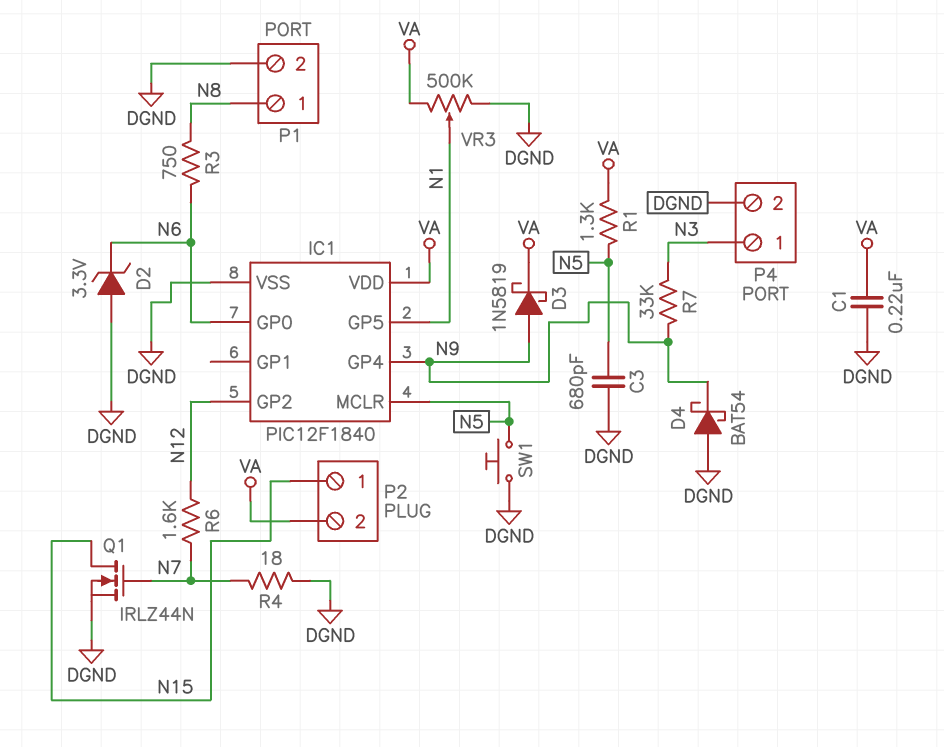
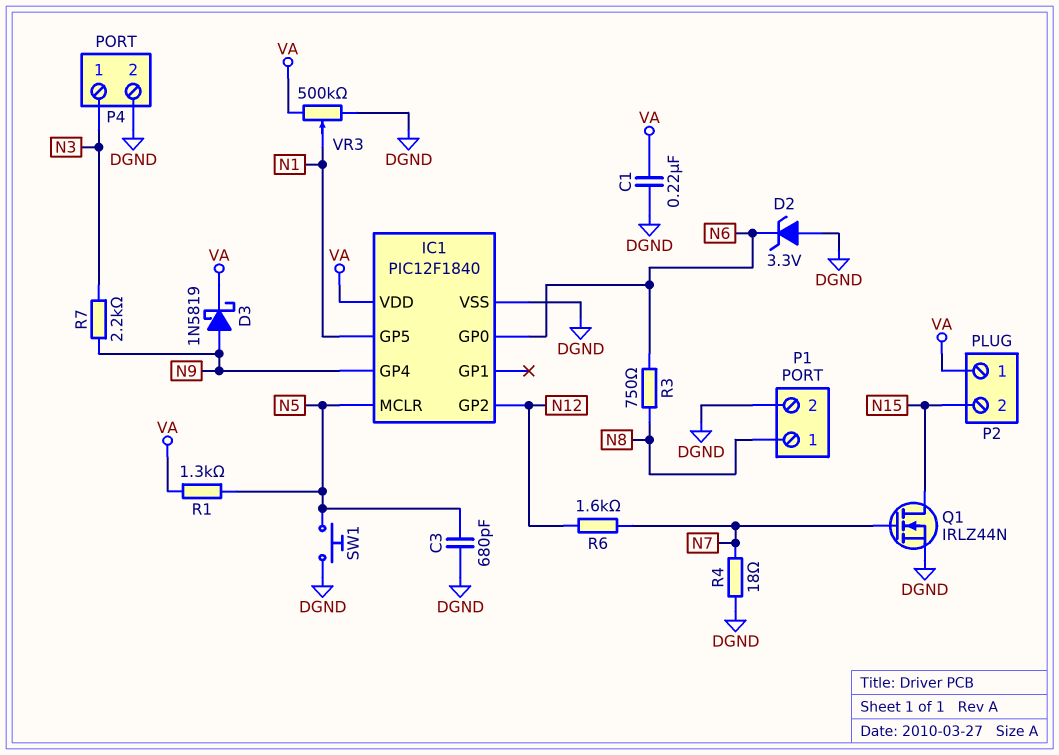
D4: schottky BAT54 (A DGND, K N9) -> none
P2 pin 1: N15 -> VA
P2 pin 2: VA -> N15
R7: 33k (N3, N9) -> 2.2k (N3, N9)

